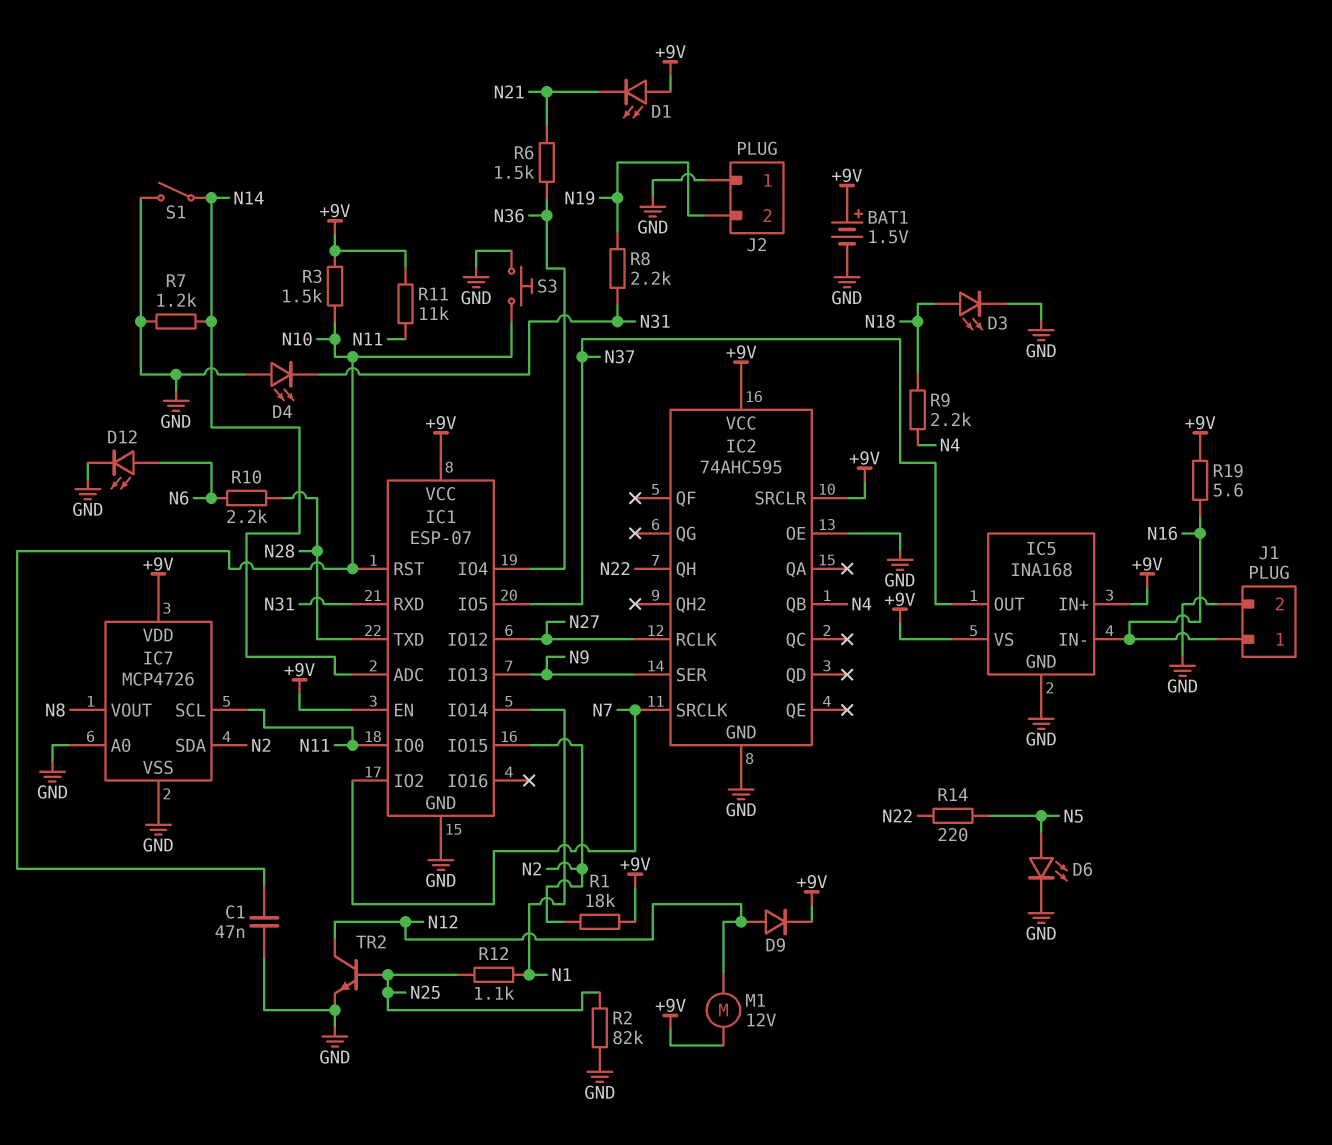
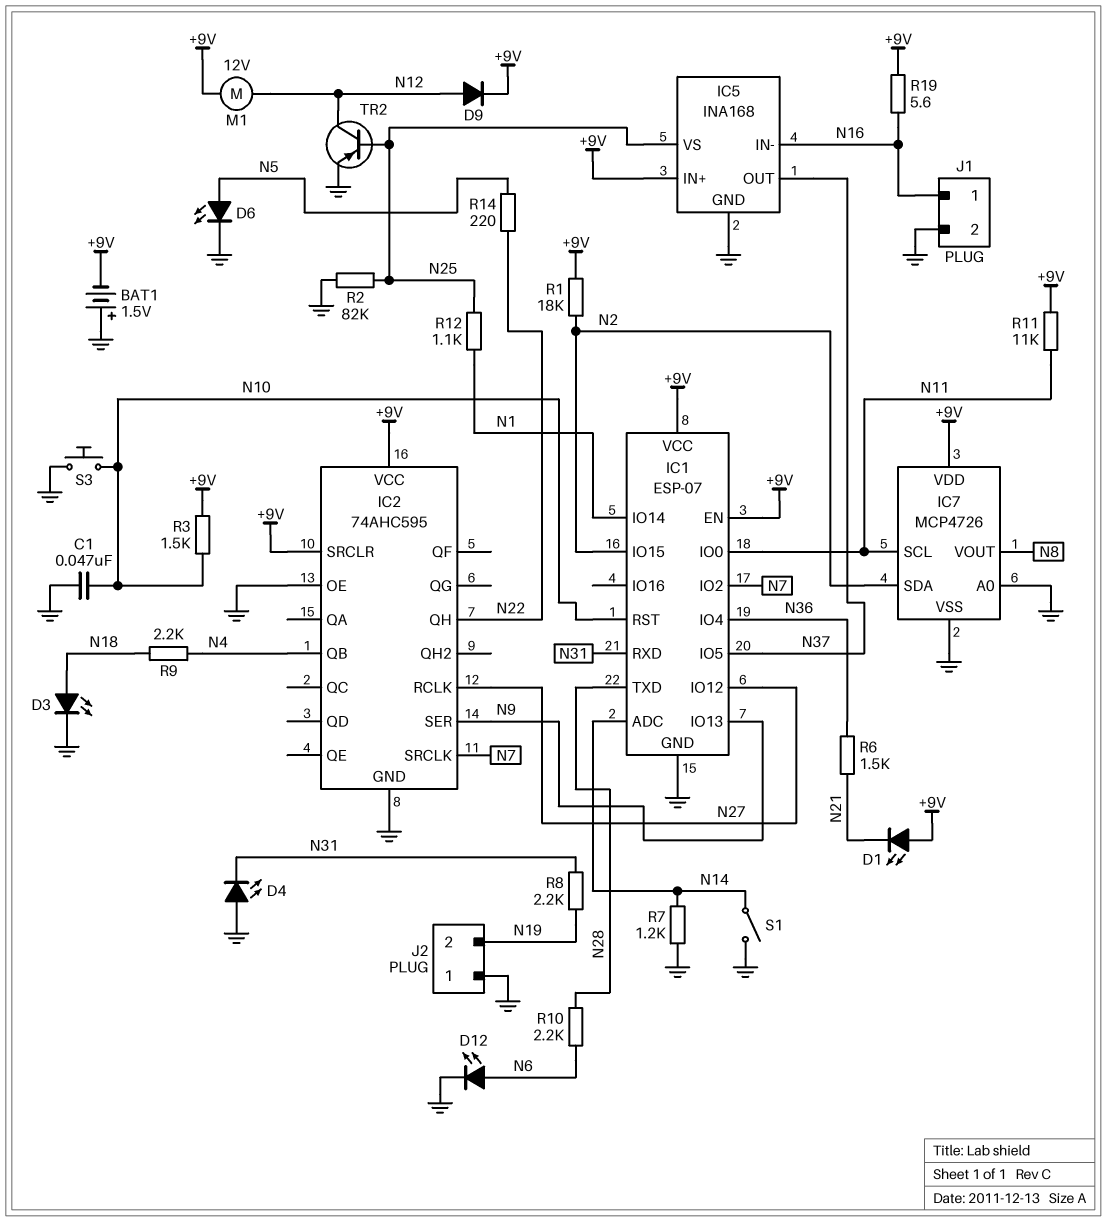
BAT1: 1.5V (plus +9V, minus GND) -> 1.5V (plus GND, minus +9V)
IC5 pin VS: +9V -> N25
TR2: NPN (B N25, C N12, E GND) -> PNP (B N25, C N12, E GND)

